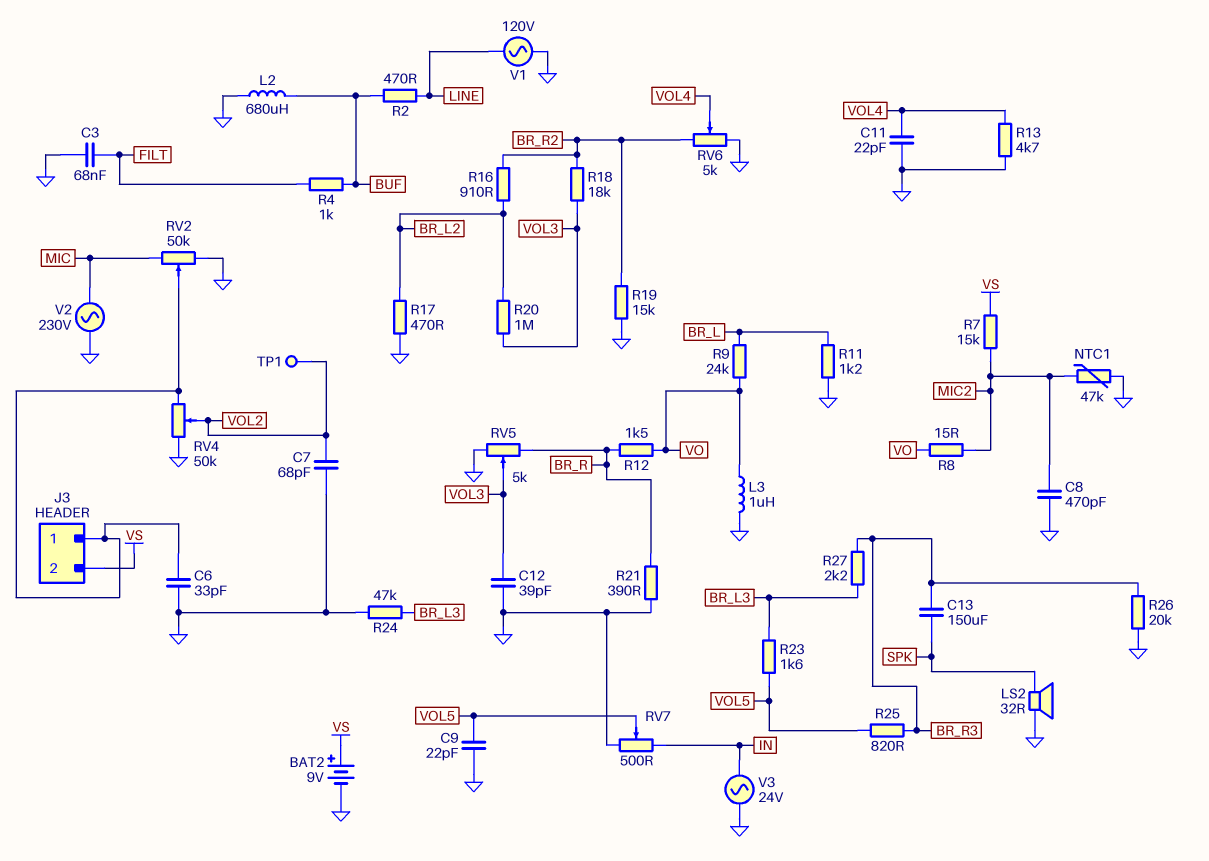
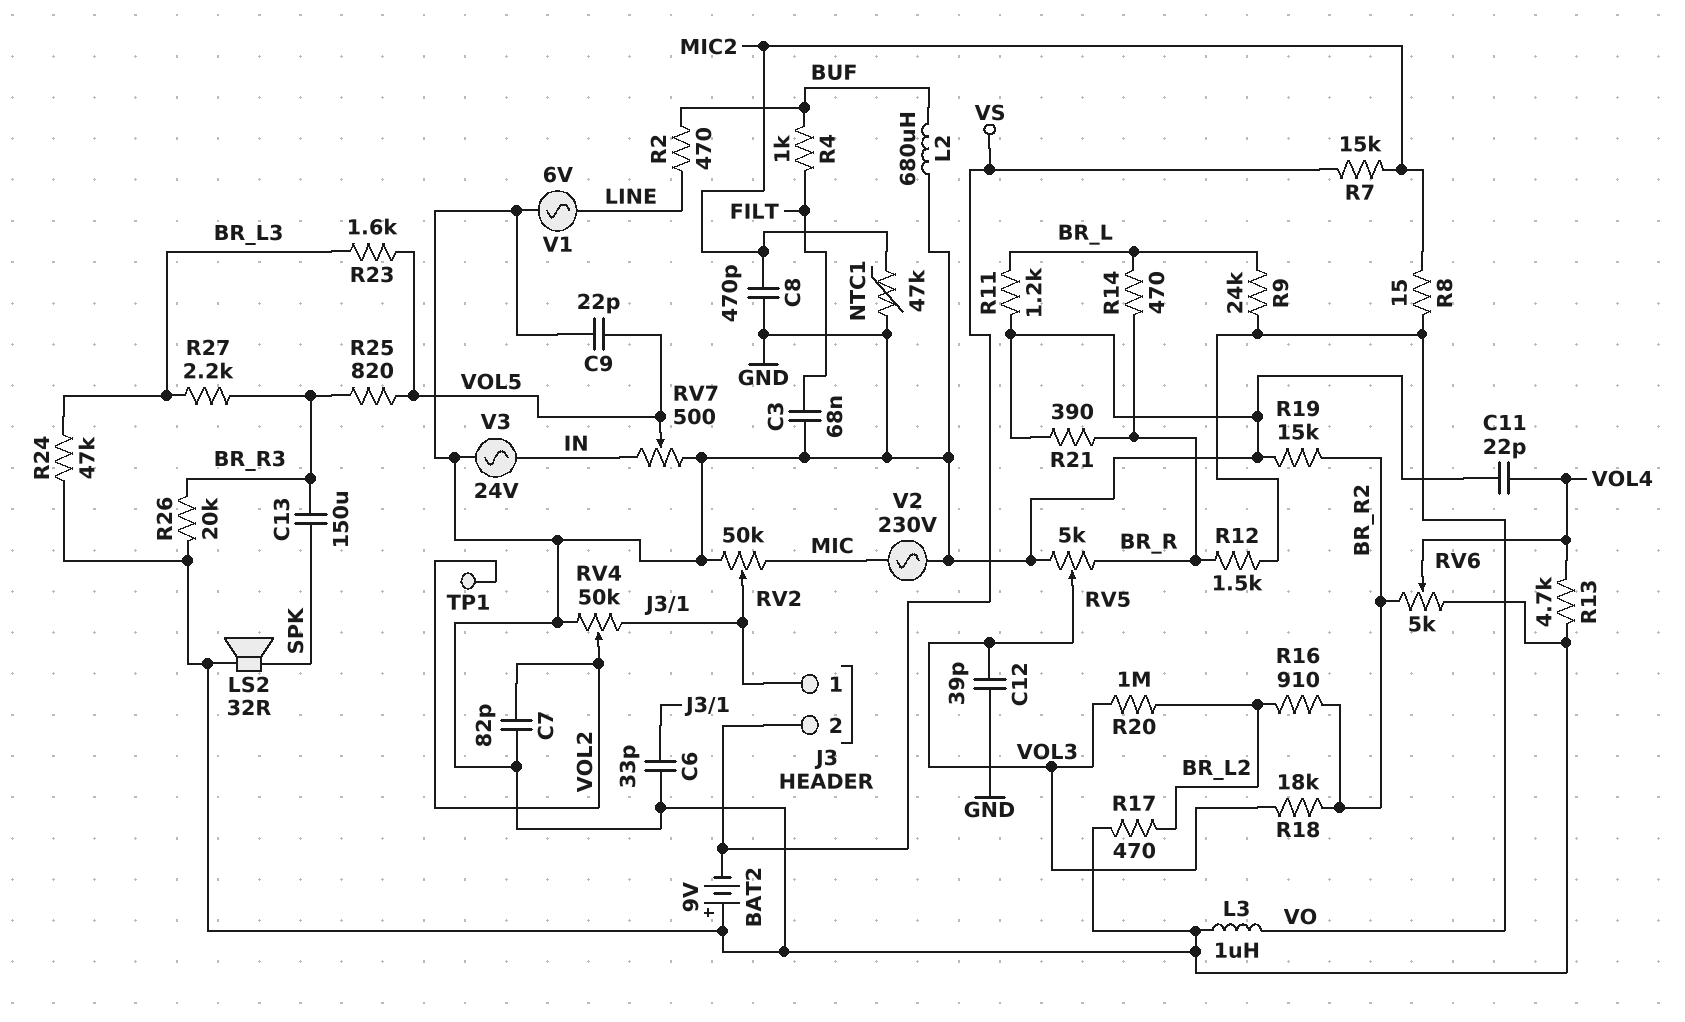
BAT2: 9V (plus VS, minus GND) -> 9V (plus GND, minus VS)
C7: 68pF (GND, VOL2) -> 82pF (GND, VOL2)
R14: none -> 470 (BR_L, BR_R)
V1: AC 120V (GND, LINE) -> AC 6V (GND, LINE)

